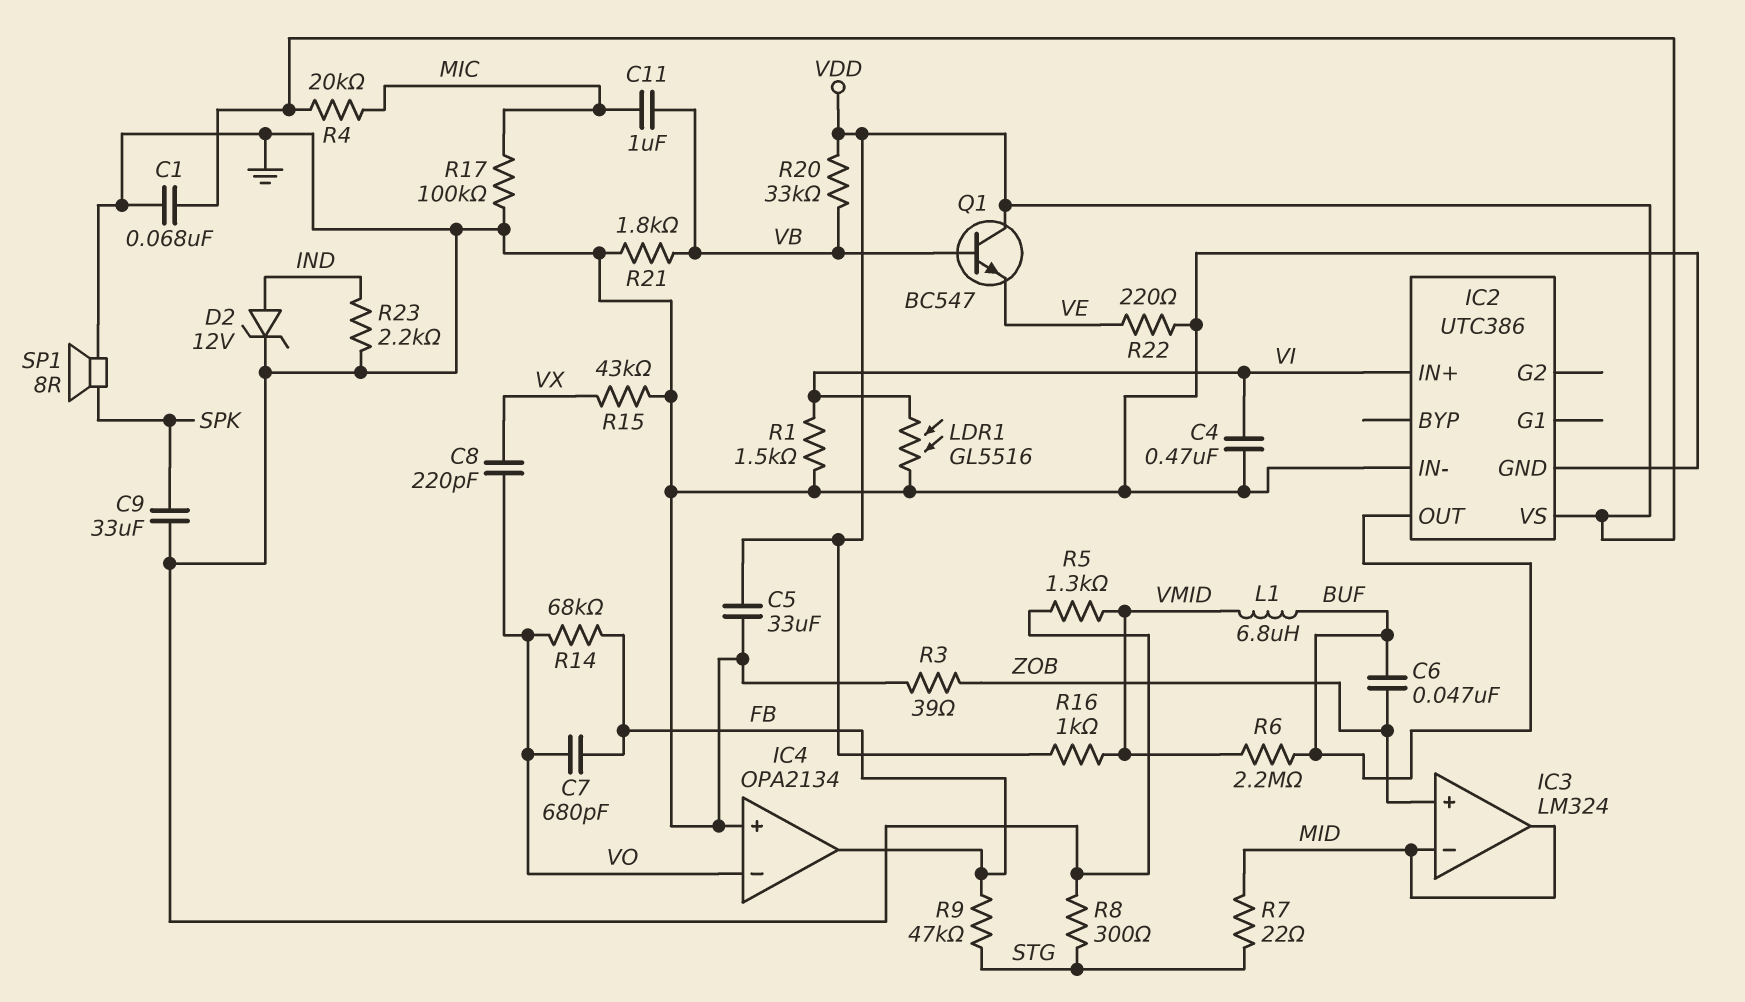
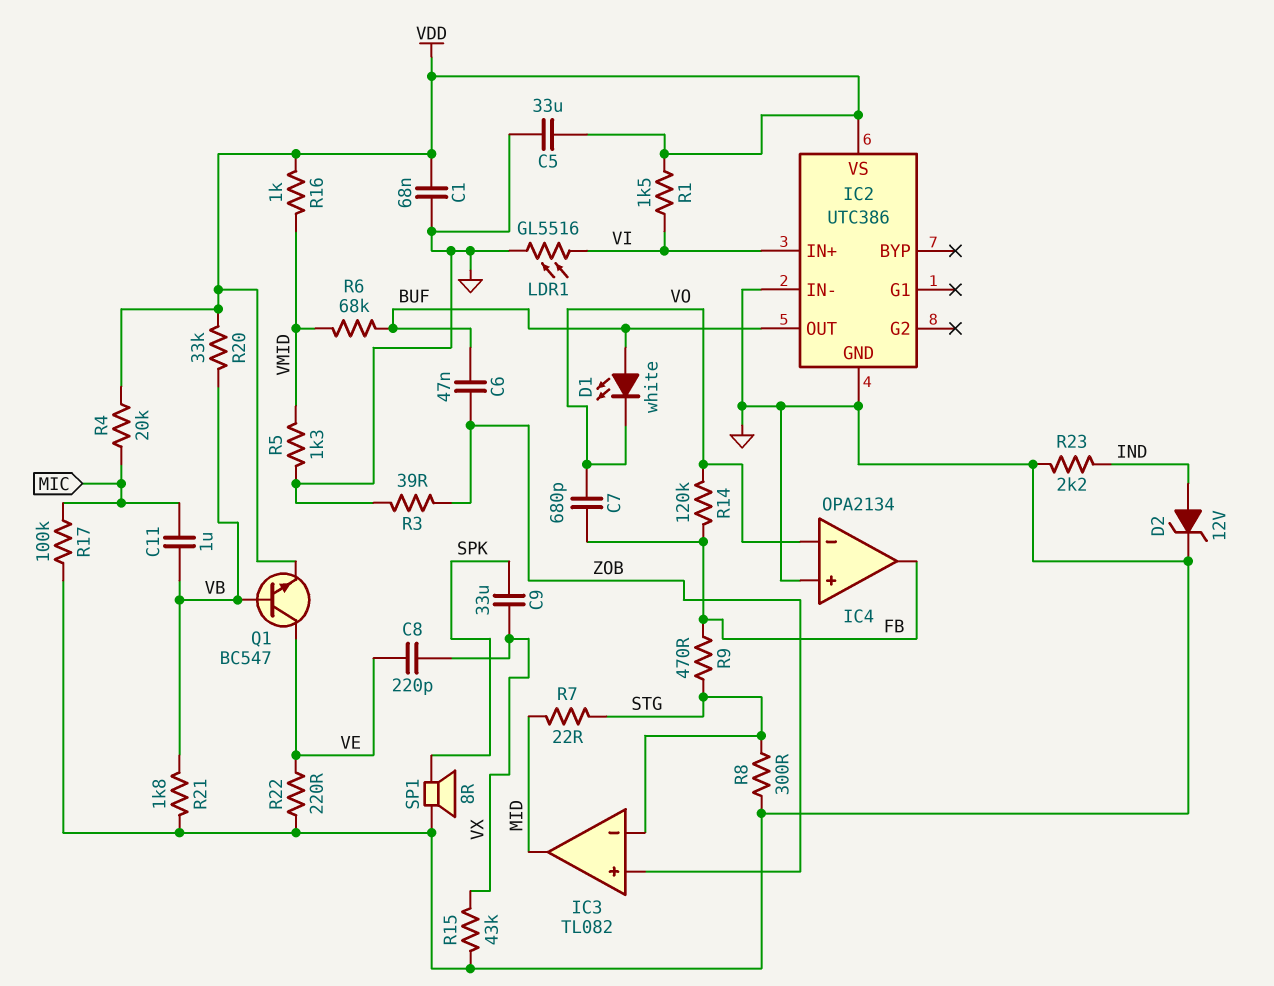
C4: 470nF (GND, VI) -> none
C8: 220pF (VO, VX) -> 220pF (VE, VX)
C9: 33uF (GND, SPK) -> 33uF (SPK, VX)
D1: none -> LED white (A BUF, K VO)
IC3: LM324 -> TL082
IC3 pin in-: MID -> STG
L1: 6.8uH (BUF, VMID) -> none
Q1: NPN BC547 (B VB, C VDD, E VE) -> NPN BC547 (B VB, C VE, E VDD)
R1: 1.5k (GND, VI) -> 1.5k (VDD, VI)
R6: 2.2M (BUF, VMID) -> 68k (BUF, VMID)
R9: 47k (FB, STG) -> 470 (FB, STG)
R14: 68k (FB, VO) -> 120k (FB, VO)

